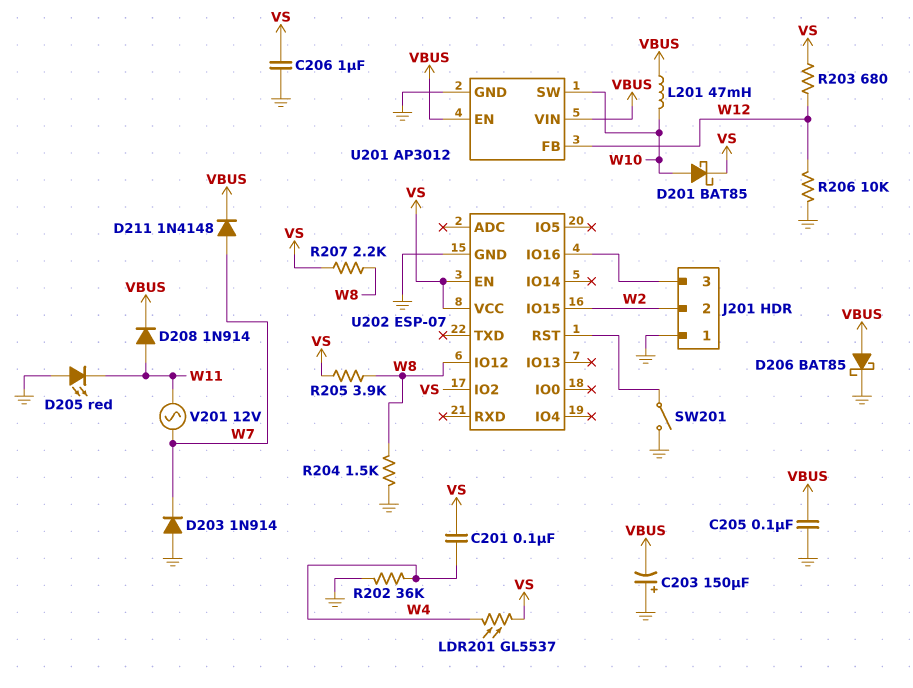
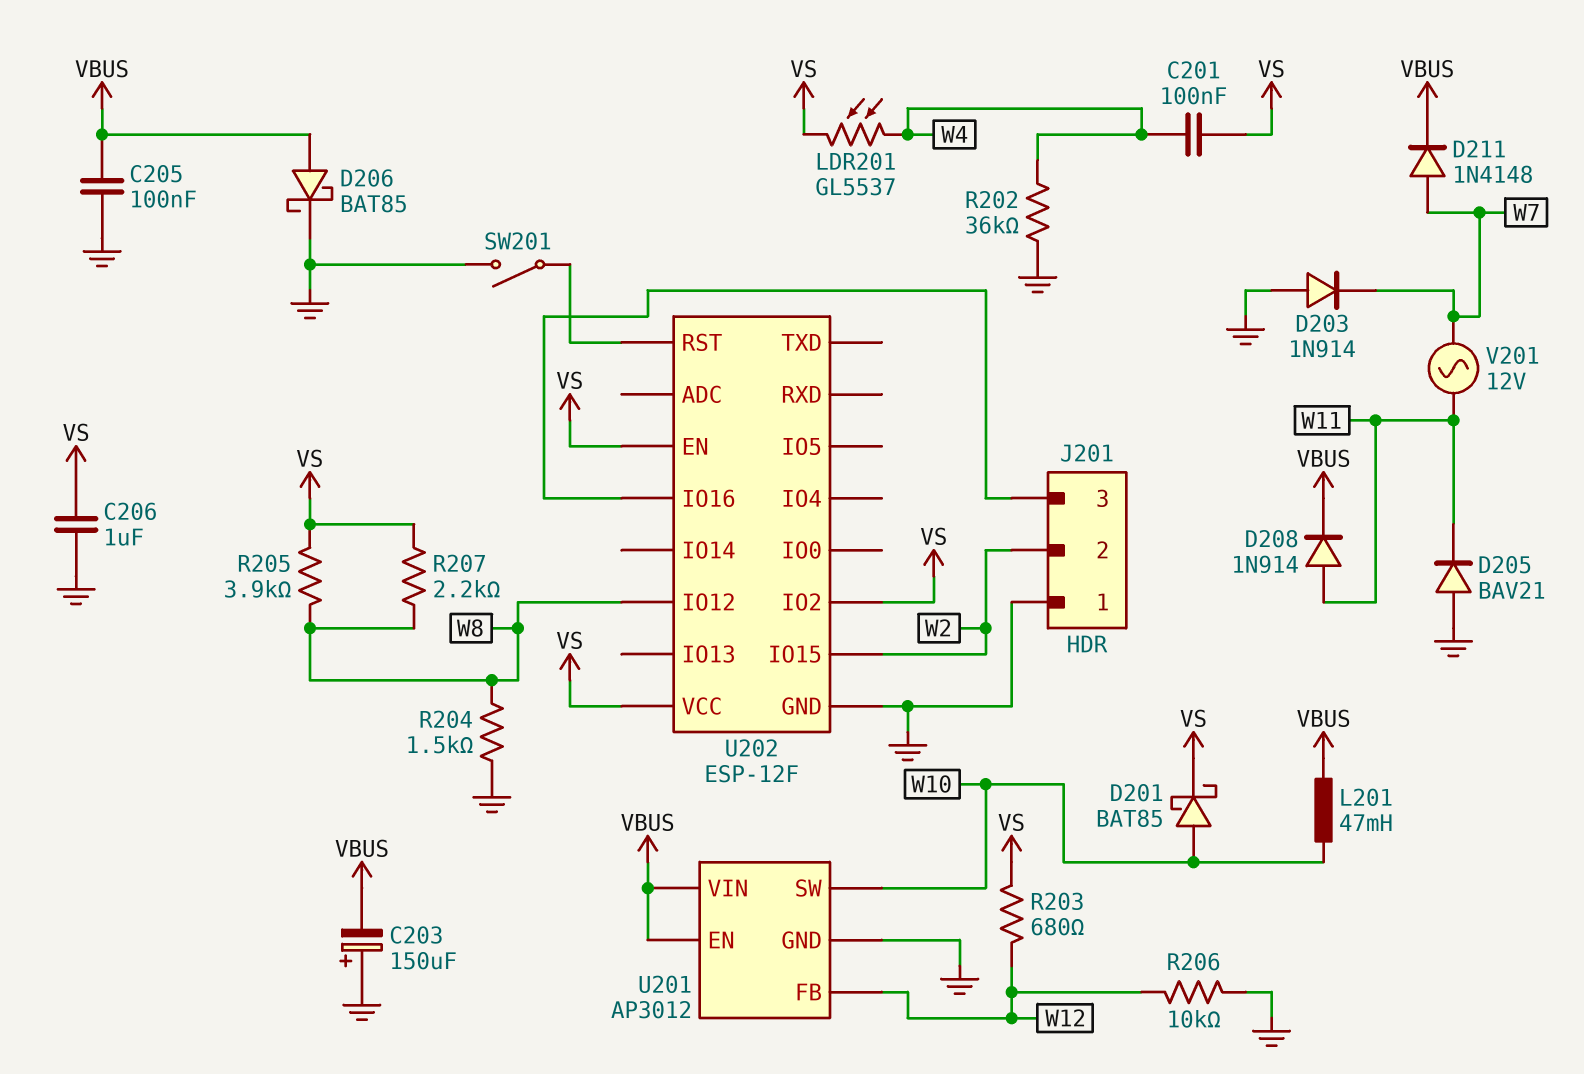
D205: LED red (A GND, K W11) -> diode BAV21 (A GND, K W11)
U202: ESP-07 -> ESP-12F

